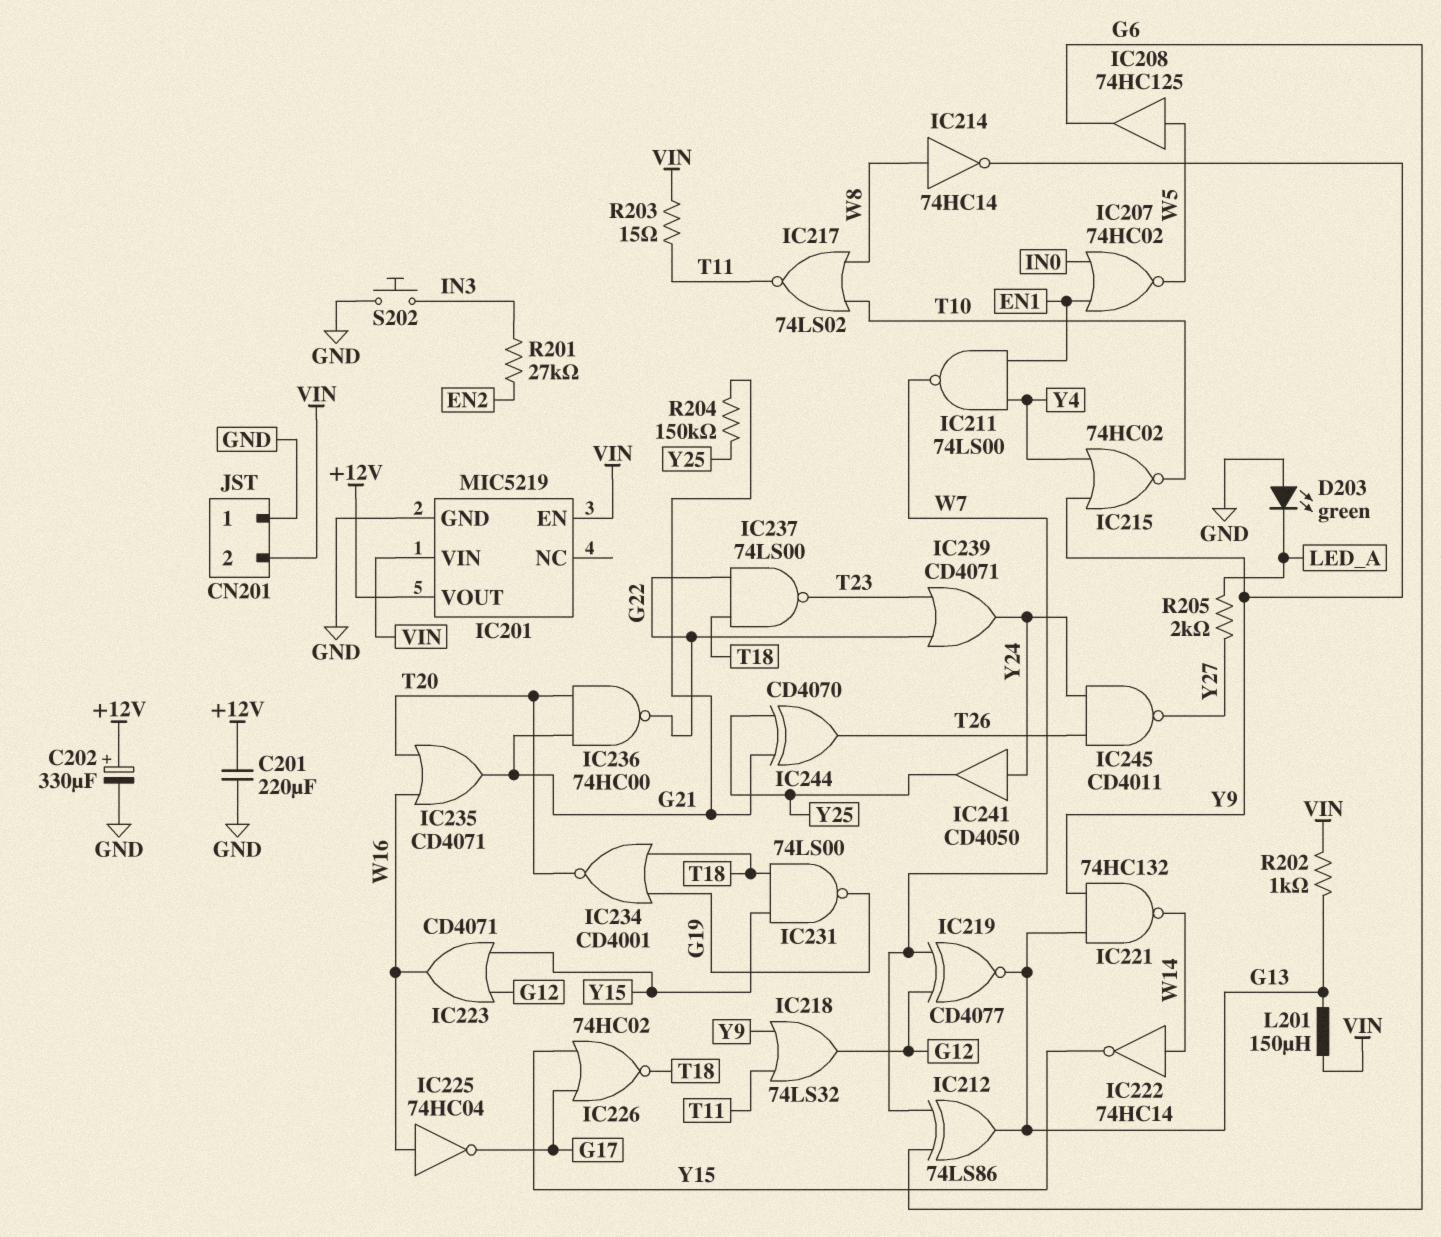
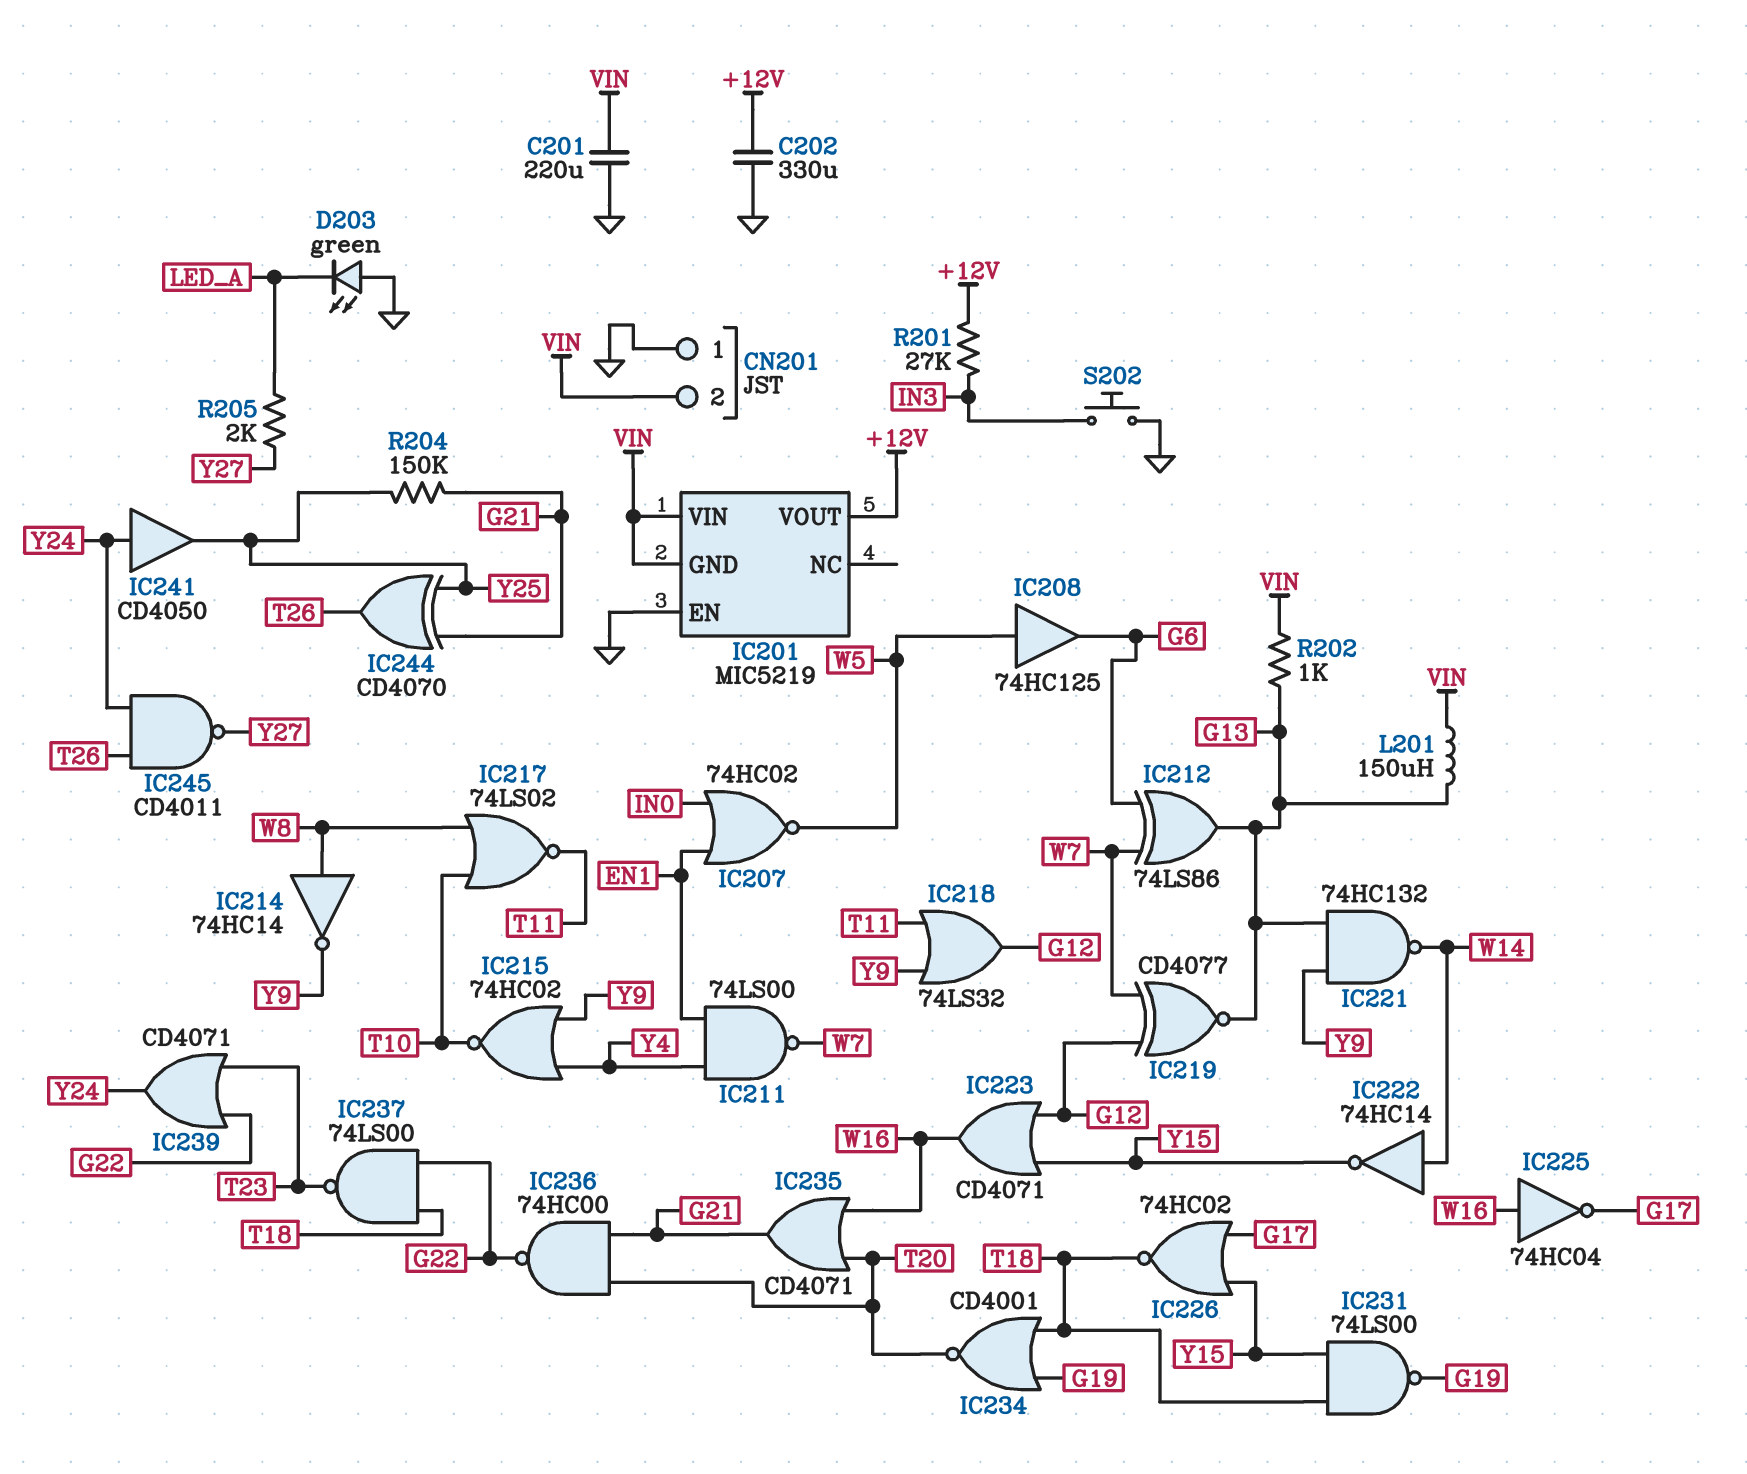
C201: 220uF (+12V, GND) -> 220uF (GND, VIN)
C202: 330uF (plus +12V, minus GND) -> 330uF (+12V, GND)
IC201 pin EN: VIN -> GND
IC201 pin GND: GND -> VIN
R201: 27k (EN2, IN3) -> 27k (+12V, IN3)
R203: 15 (T11, VIN) -> none

